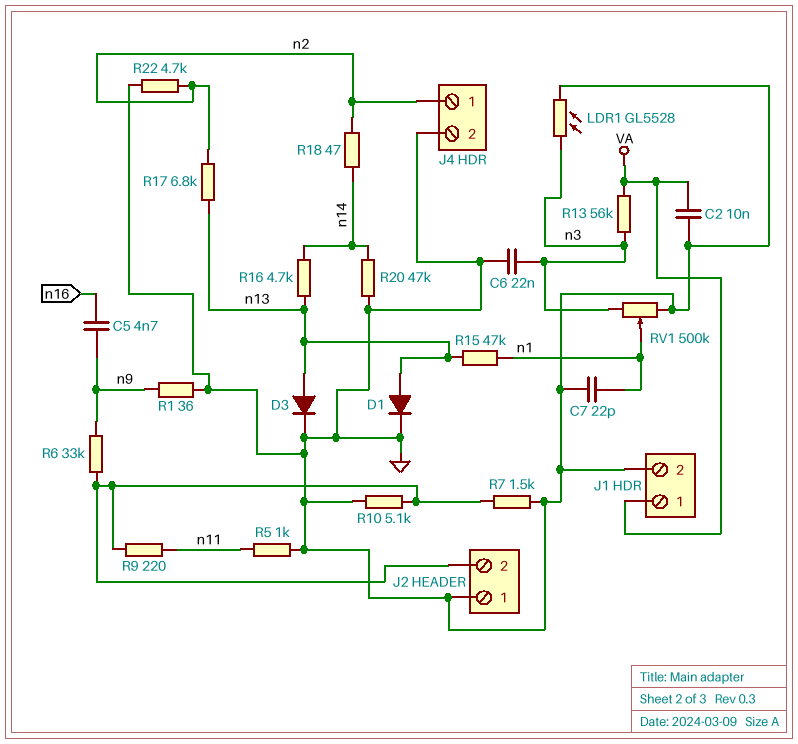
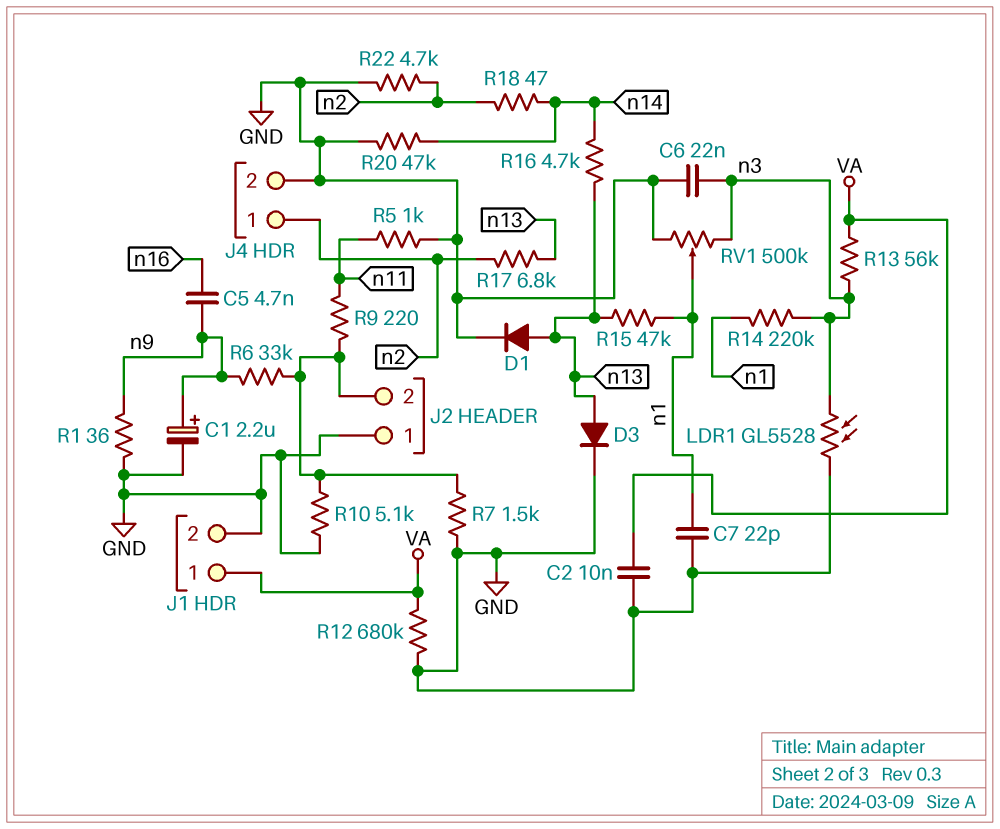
C1: none -> 2.2uF (plus n9, minus GND)
R12: none -> 680k (GND, VA)
R14: none -> 220k (n1, n3)

